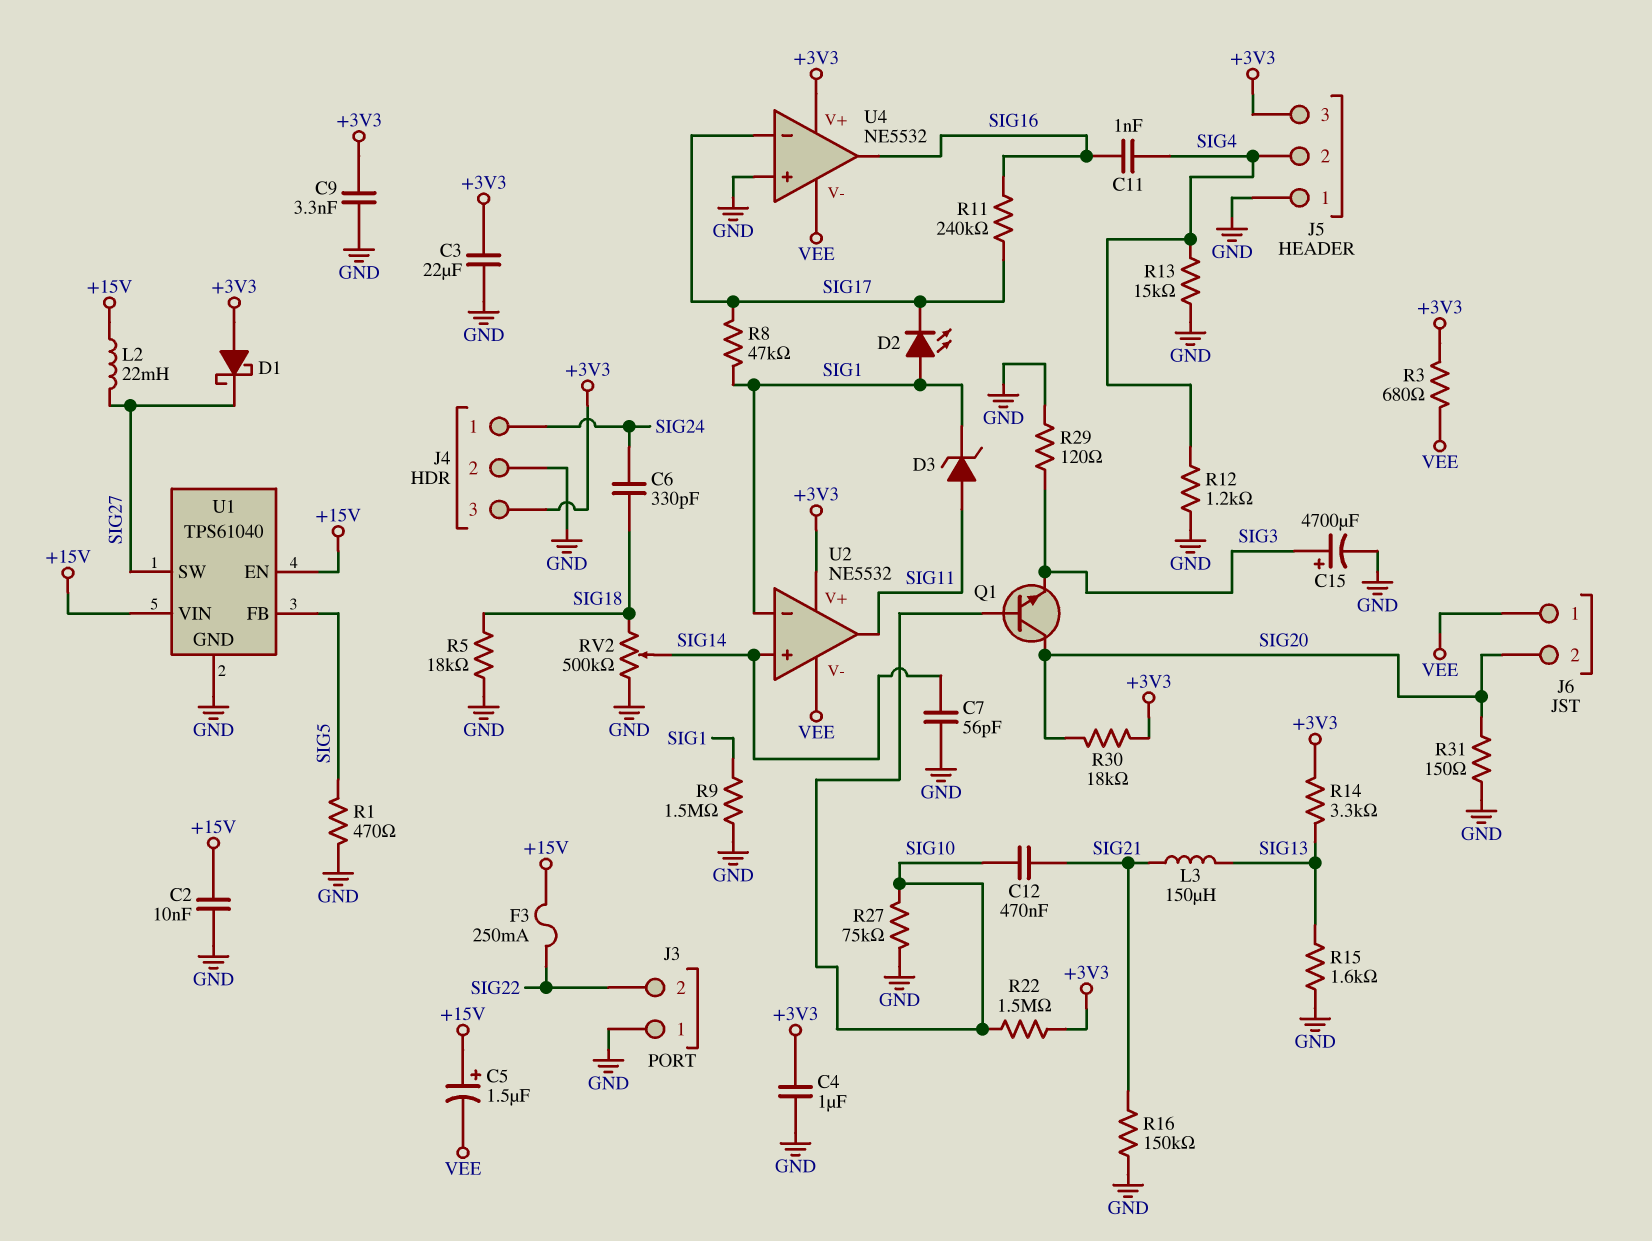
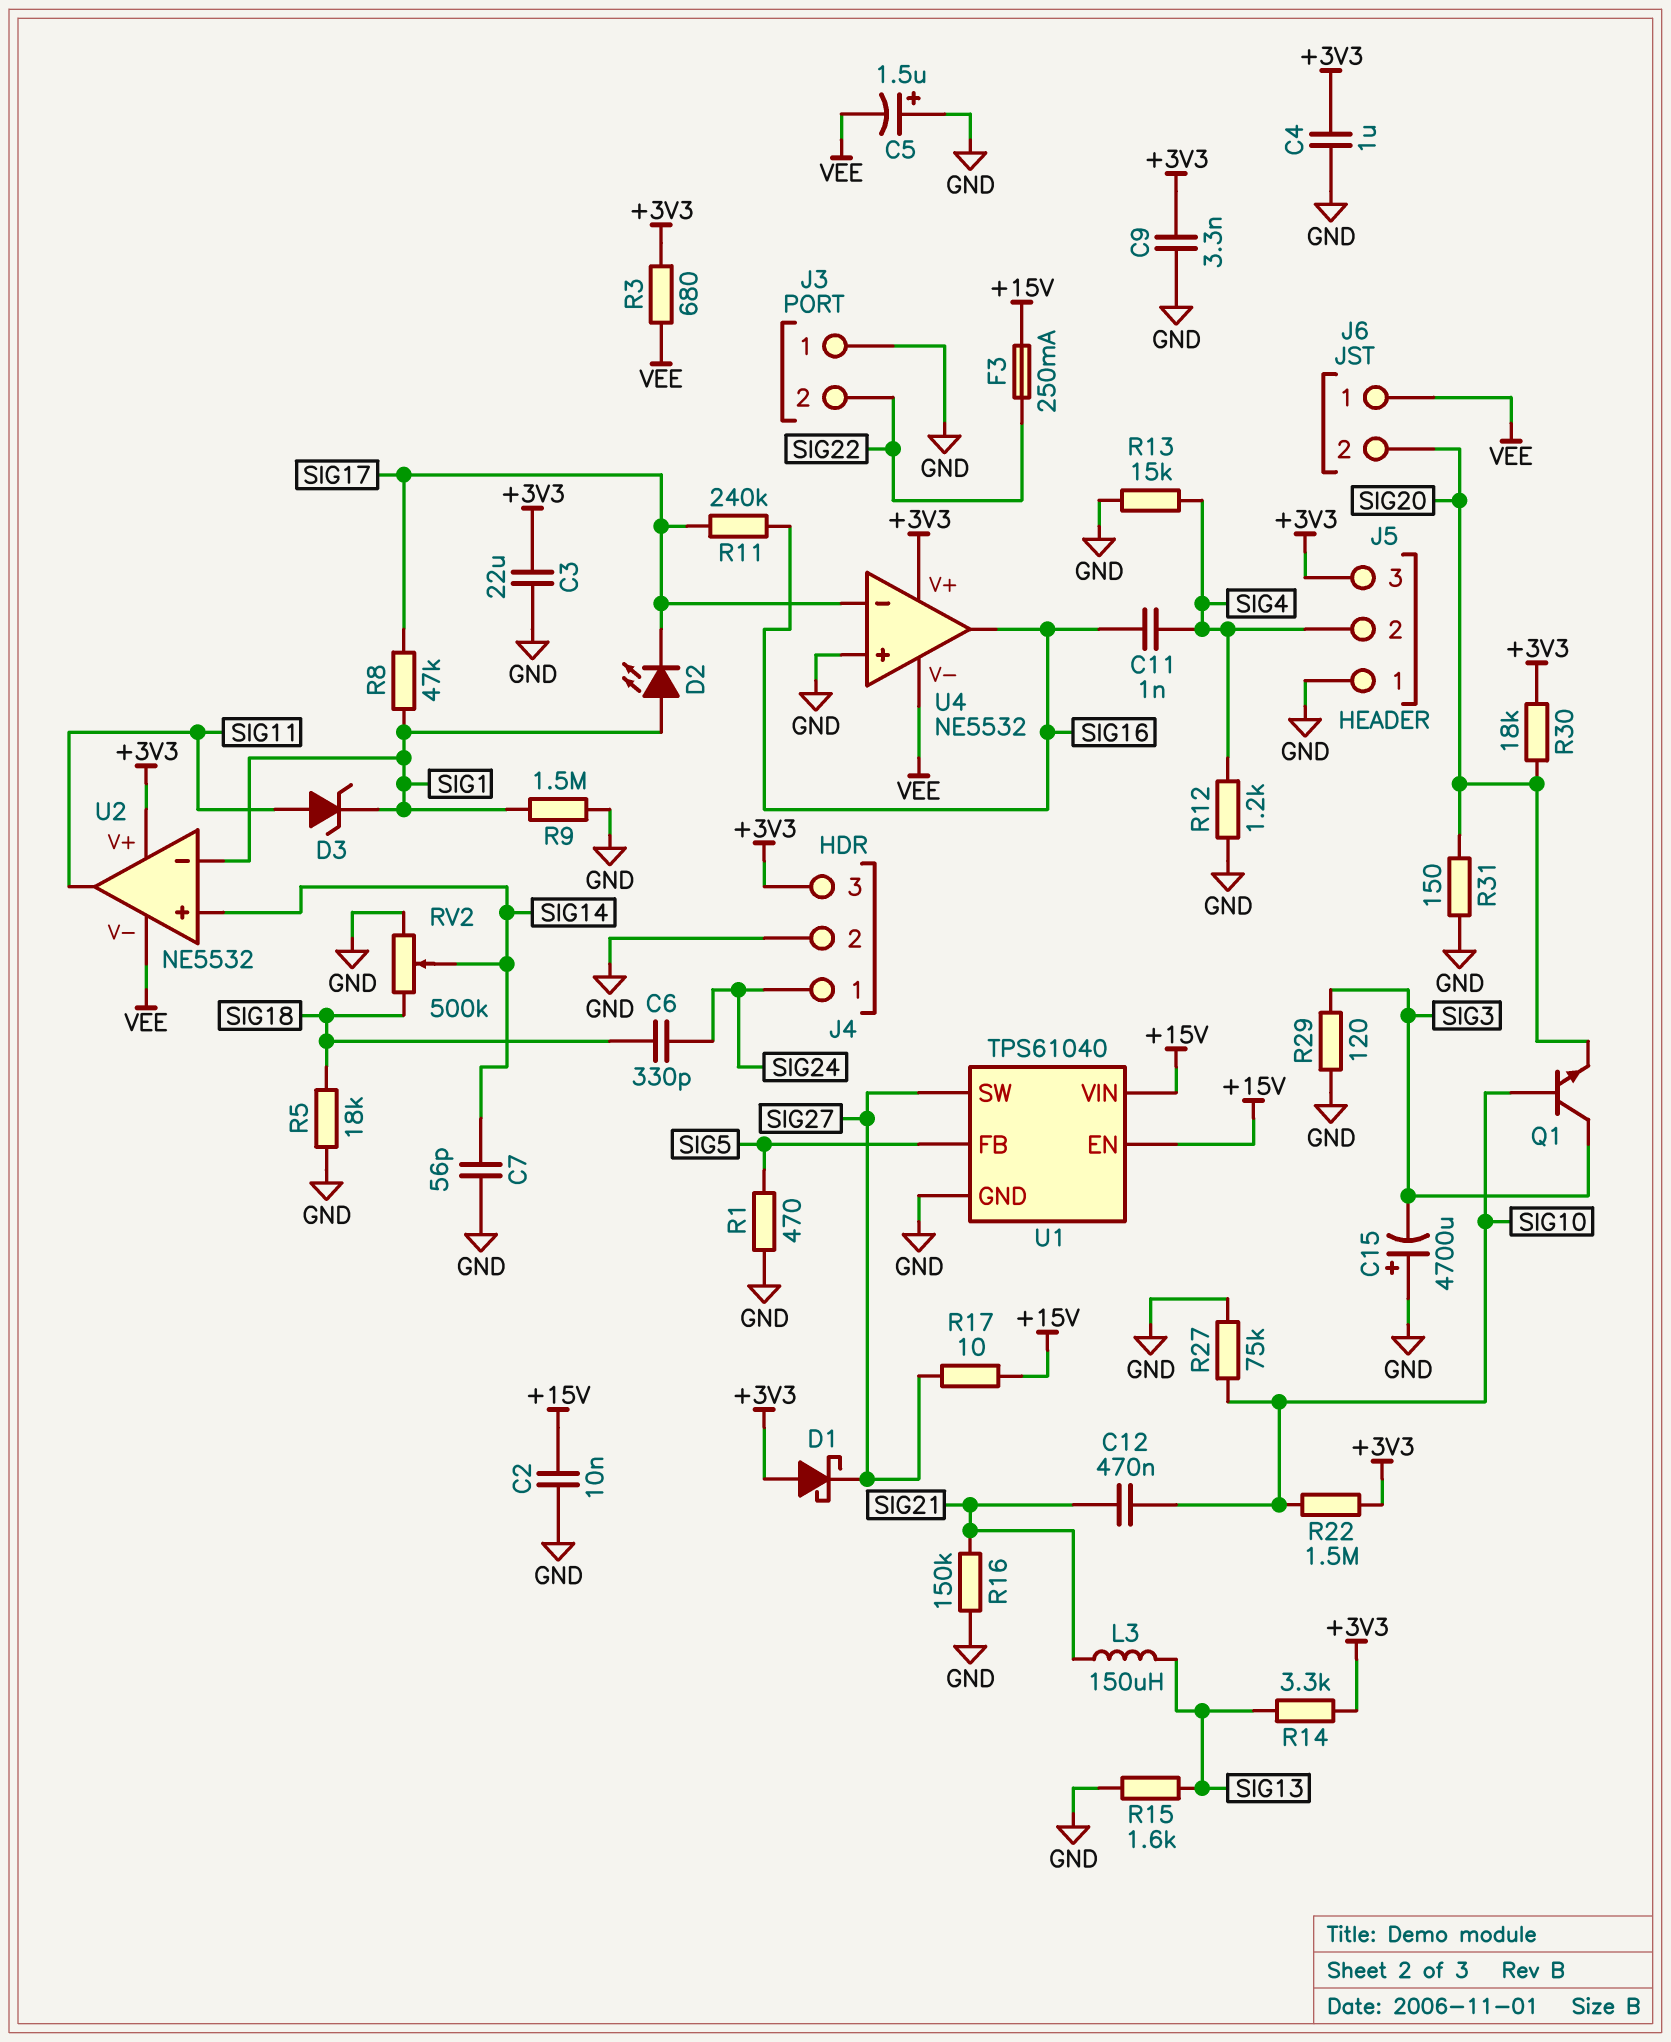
C5: 1.5uF (plus +15V, minus VEE) -> 1.5uF (plus GND, minus VEE)
C15: 4700uF (plus SIG3, minus GND) -> 4700uF (plus GND, minus SIG3)
L2: 22mH (+15V, SIG27) -> none
Q1: NPN (B SIG10, C SIG20, E SIG3) -> NPN (B SIG10, C SIG3, E SIG20)
R17: none -> 10 (+15V, SIG27)

